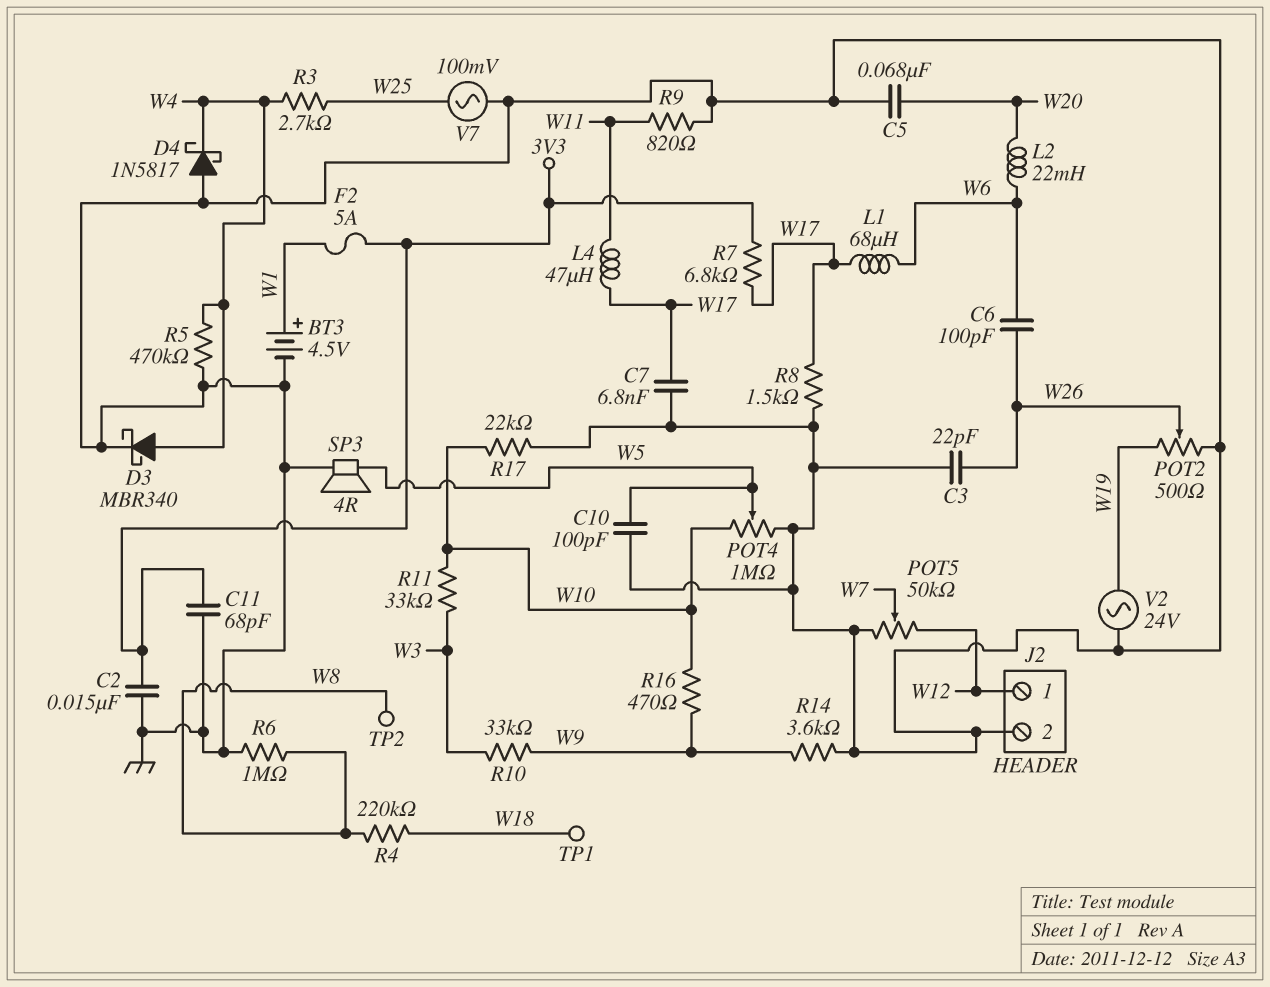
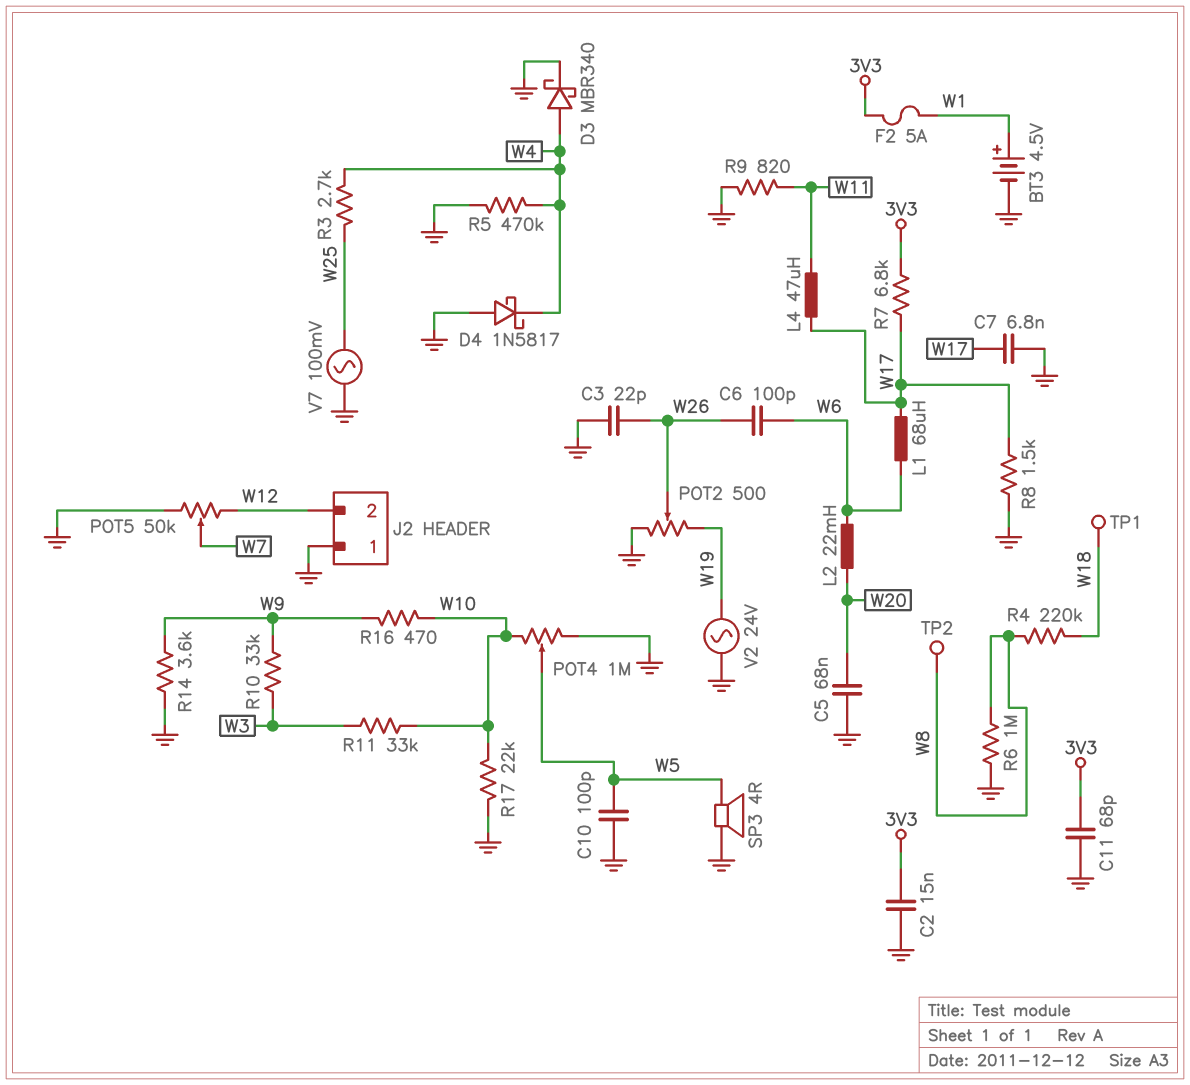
J2 pin 1: W12 -> GND
J2 pin 2: GND -> W12

